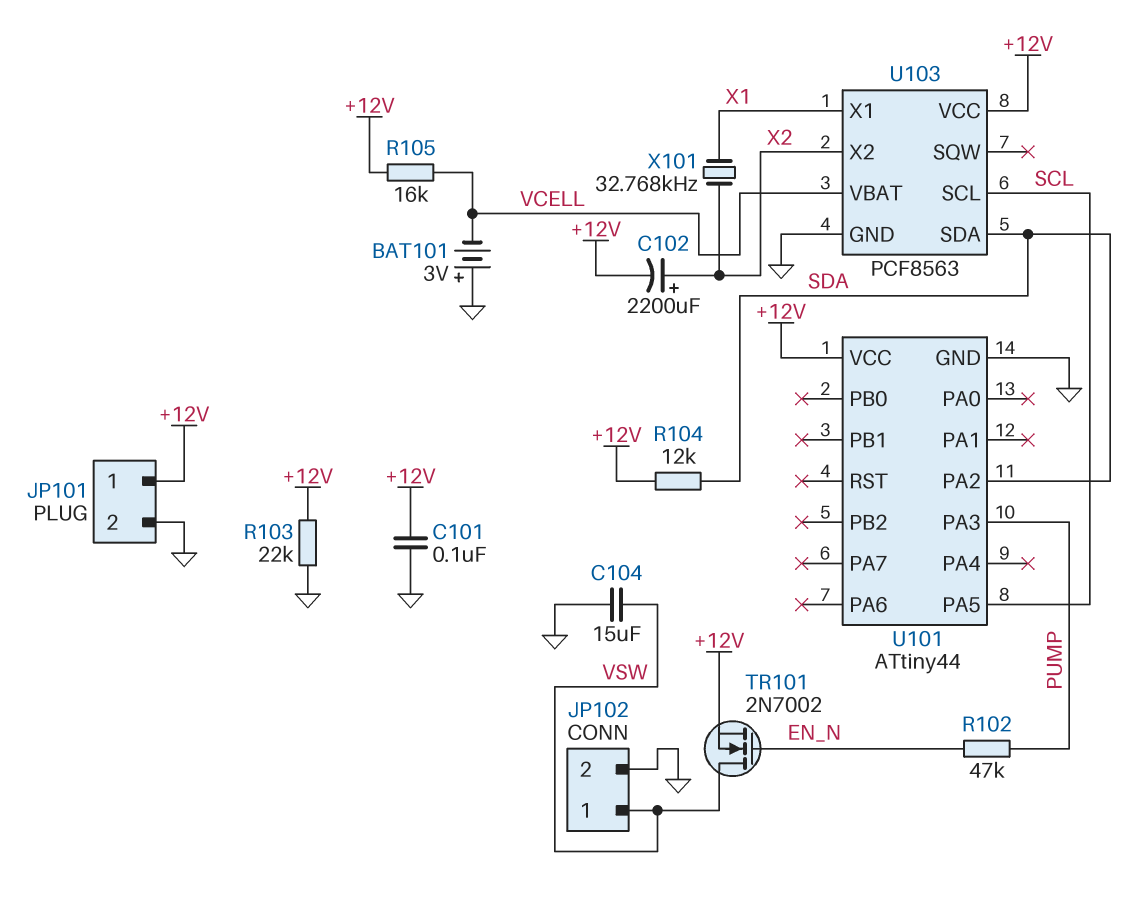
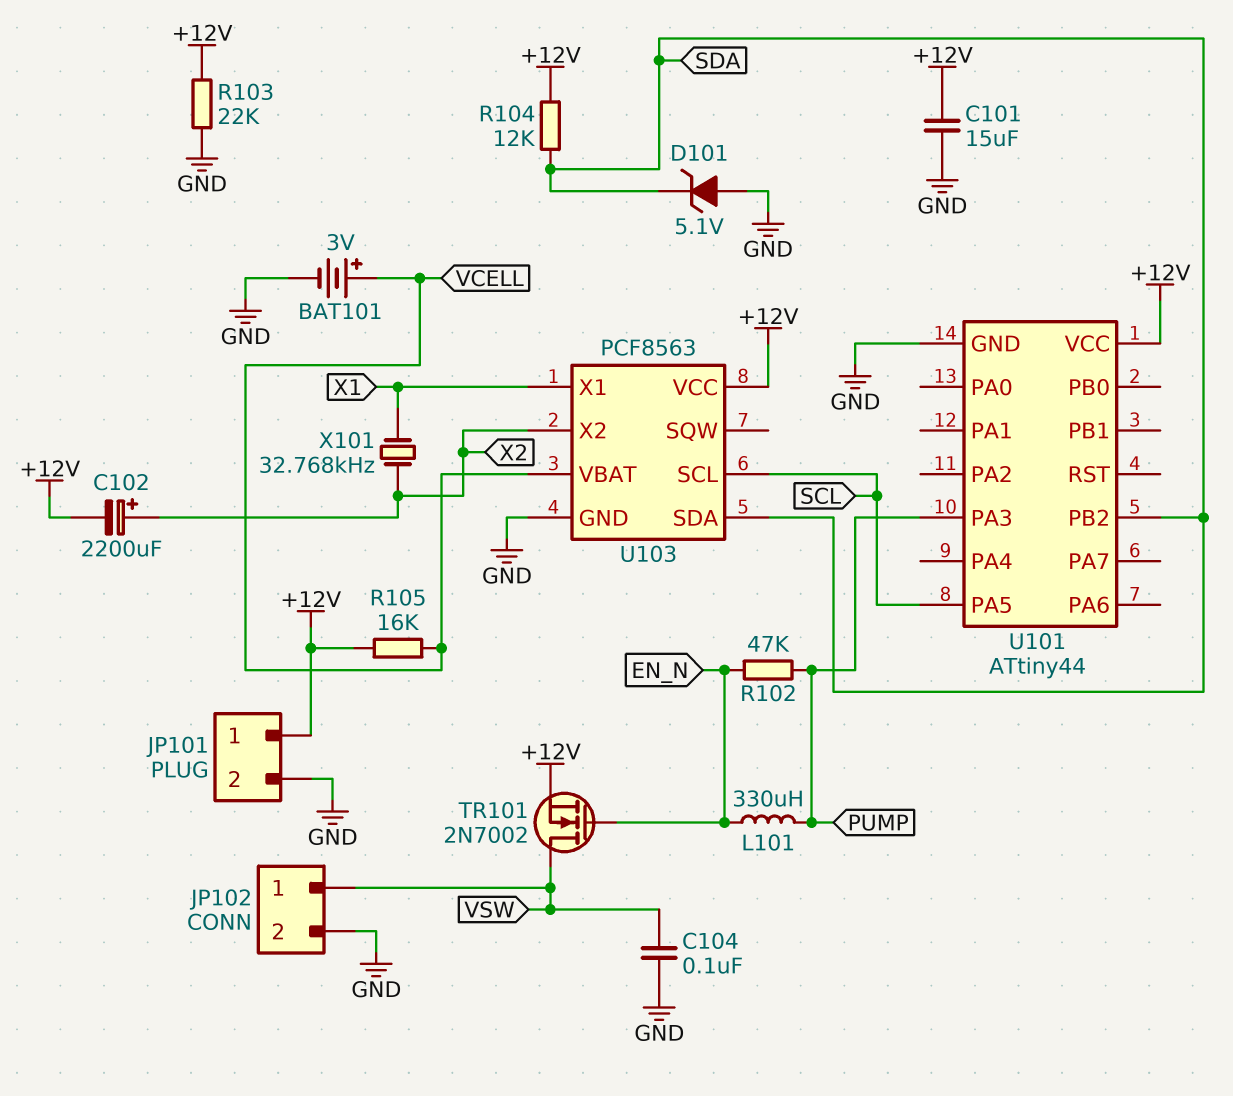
BAT101: 3V (plus GND, minus VCELL) -> 3V (plus VCELL, minus GND)
C101: 100nF (+12V, GND) -> 15uF (+12V, GND)
C104: 15uF (GND, VSW) -> 100nF (GND, VSW)
D101: none -> zener 5.1V (A GND, K SDA)
L101: none -> 330uH (EN_N, PUMP)
U101 pin PA2: SDA -> none
U101 pin PB2: none -> SDA

